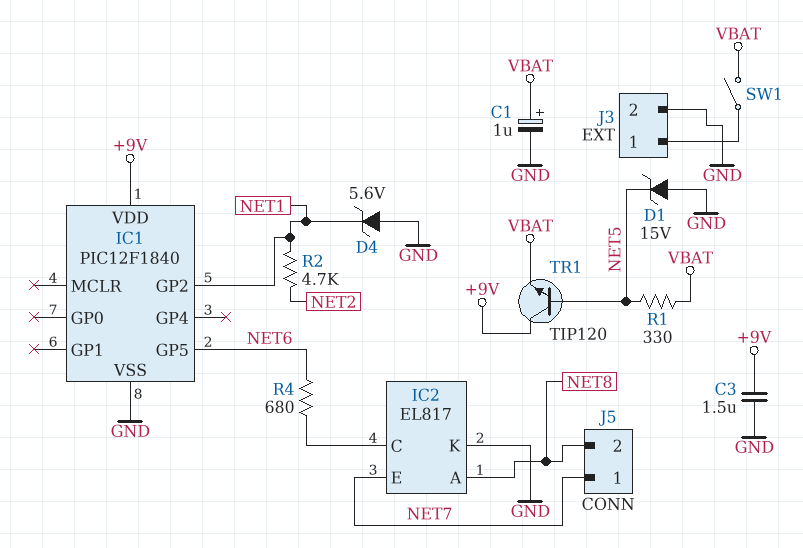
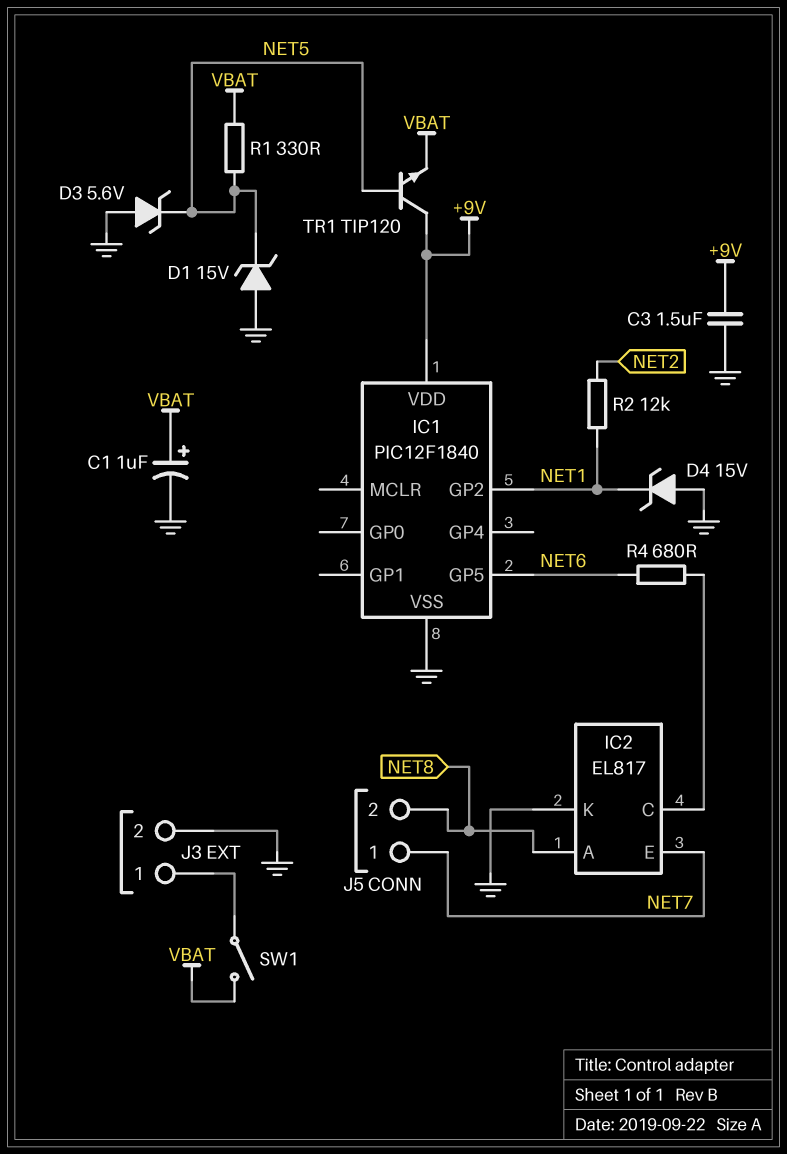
D3: none -> zener 5.6V (A GND, K NET5)
D4: zener 5.6V (A GND, K NET1) -> zener 15V (A GND, K NET1)
R2: 4.7k (NET1, NET2) -> 12k (NET1, NET2)

